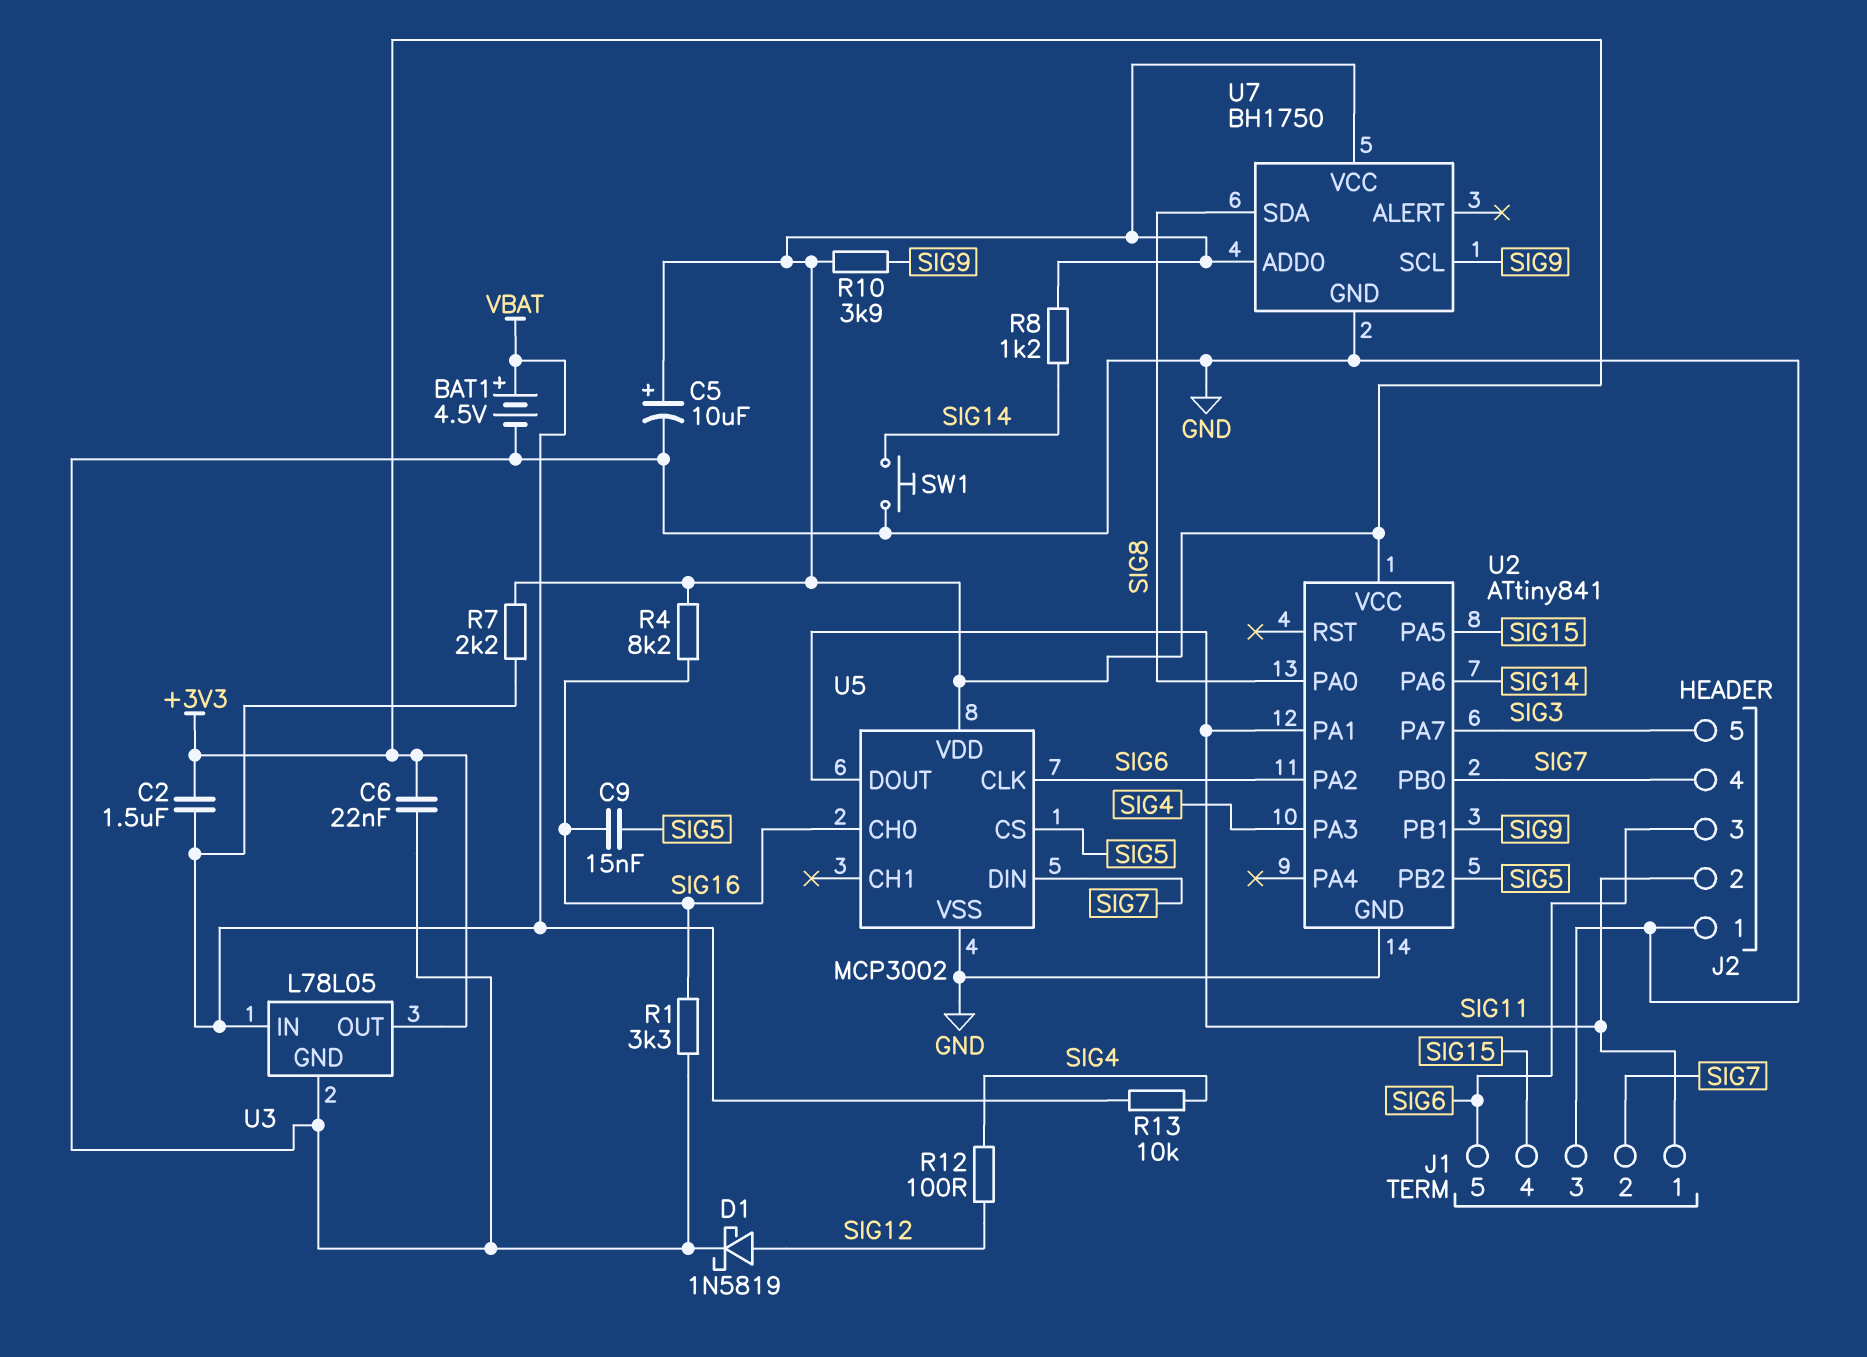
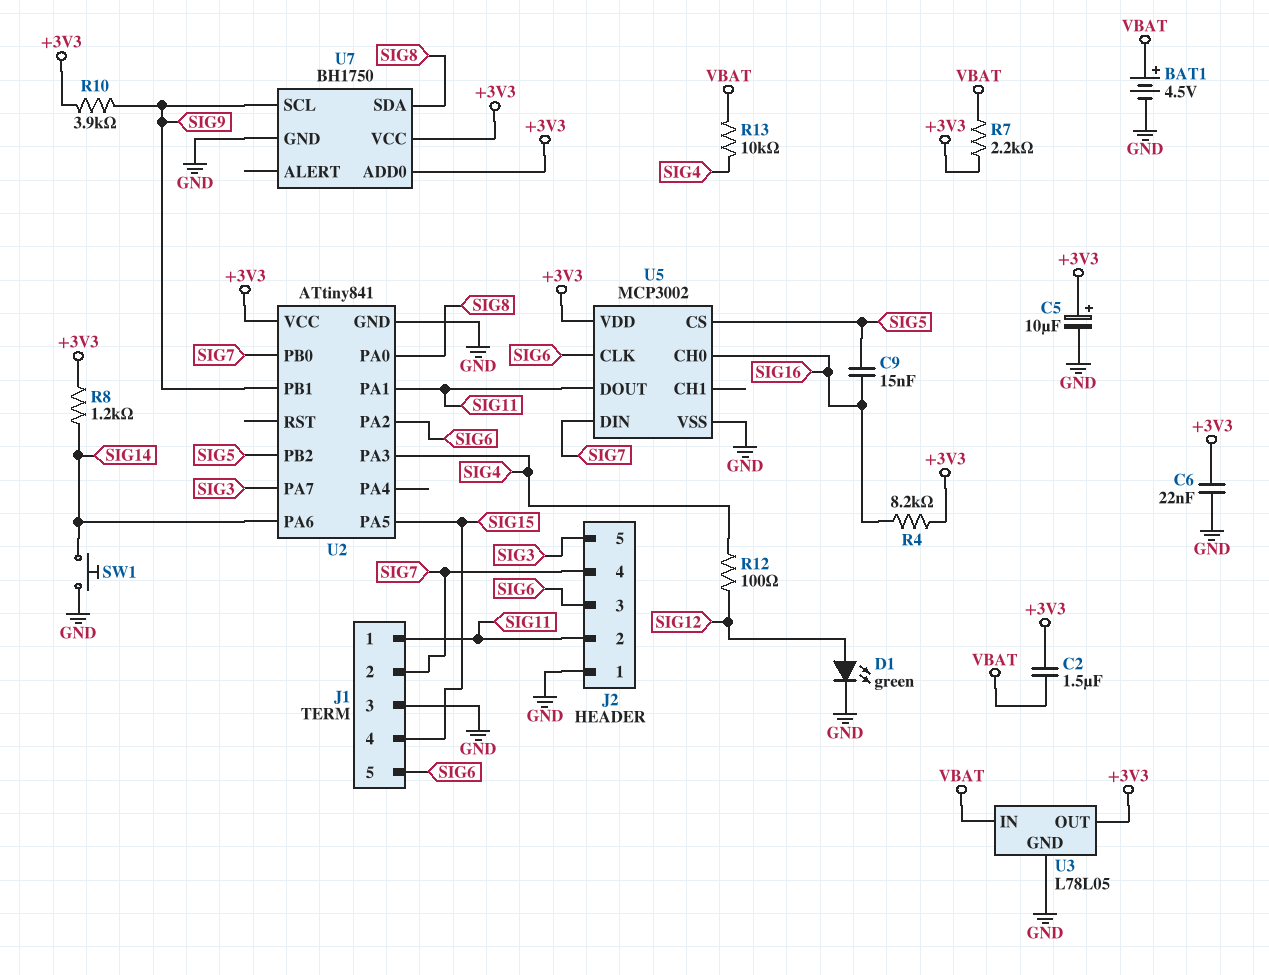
D1: schottky 1N5819 (A SIG12, K GND) -> LED green (A SIG12, K GND)
R1: 3.3k (GND, SIG16) -> none

